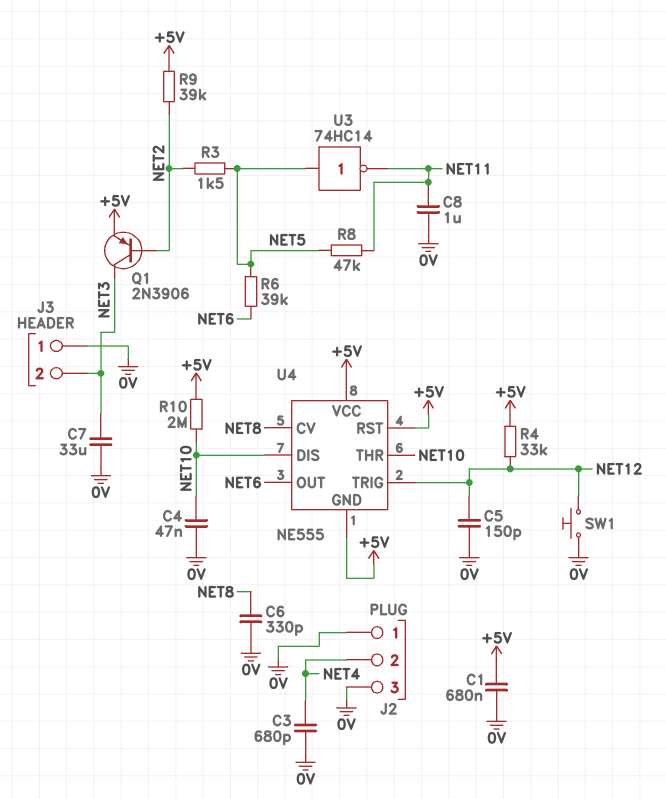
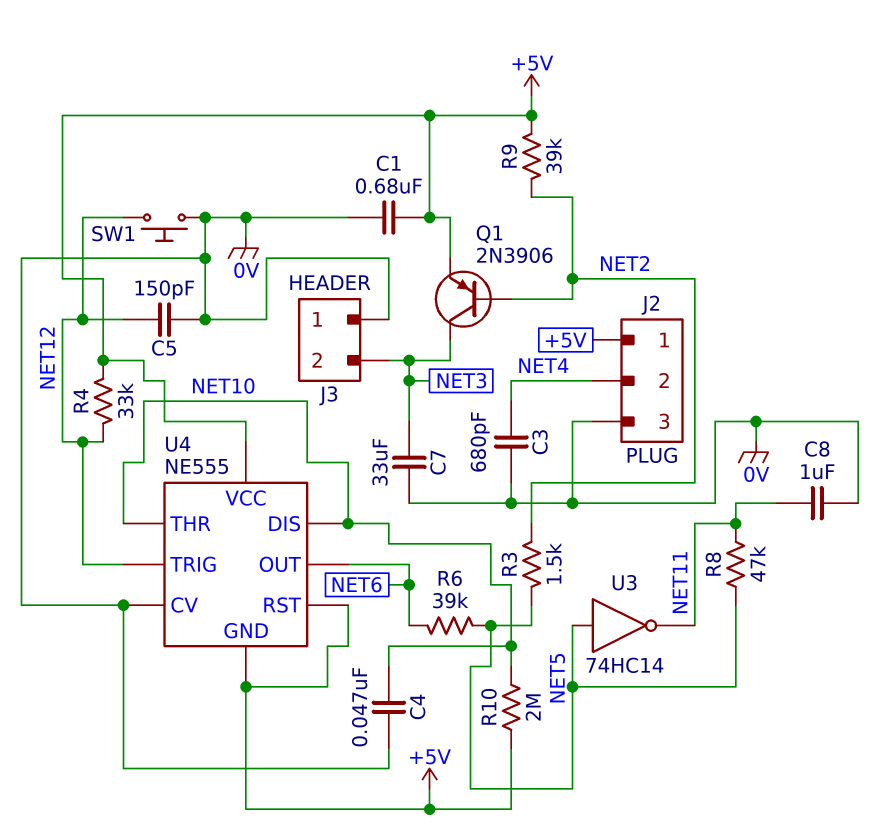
C6: 330pF (0V, NET8) -> none
J2 pin 1: 0V -> +5V
U4 pin CV: NET8 -> 0V

